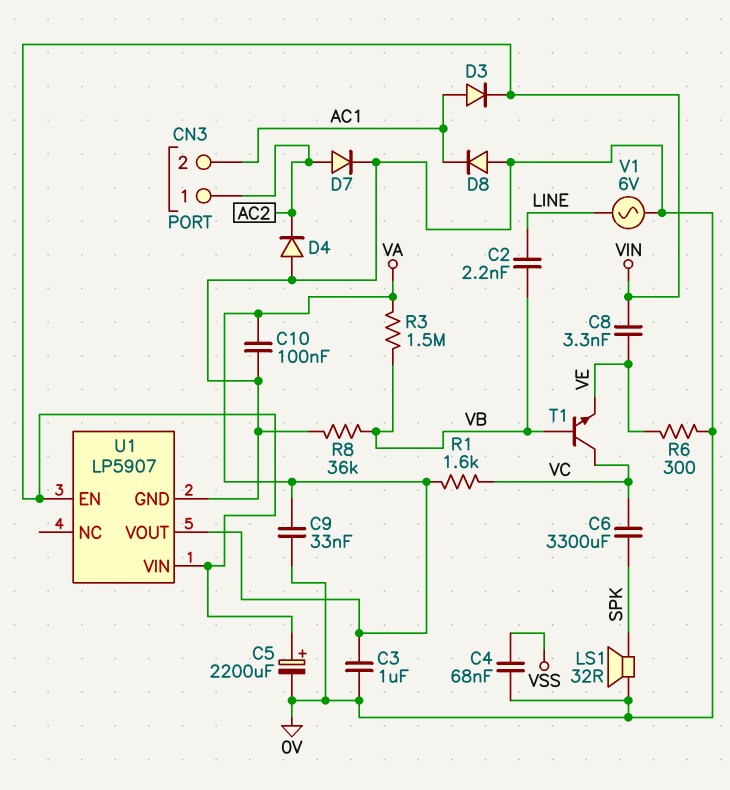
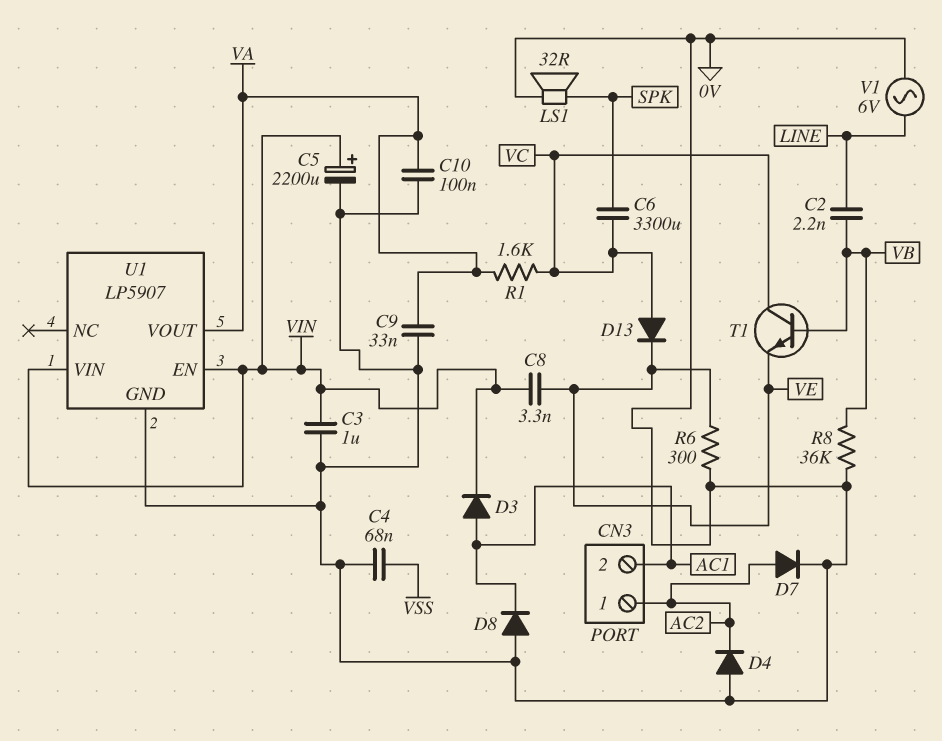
C3: 1uF (0V, VA) -> 1uF (0V, VIN)
D13: none -> diode (A VC, K VE)
R3: 1.5M (VA, VB) -> none

